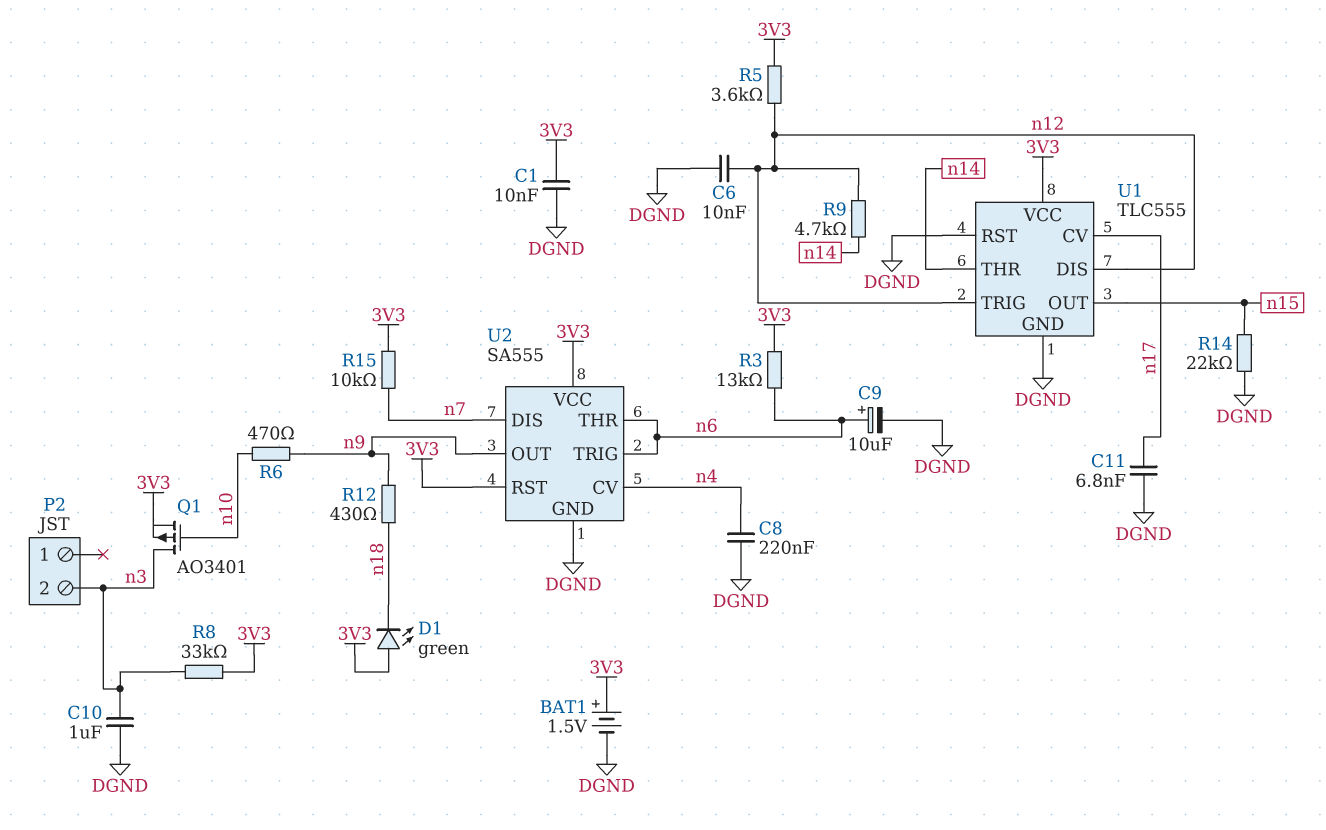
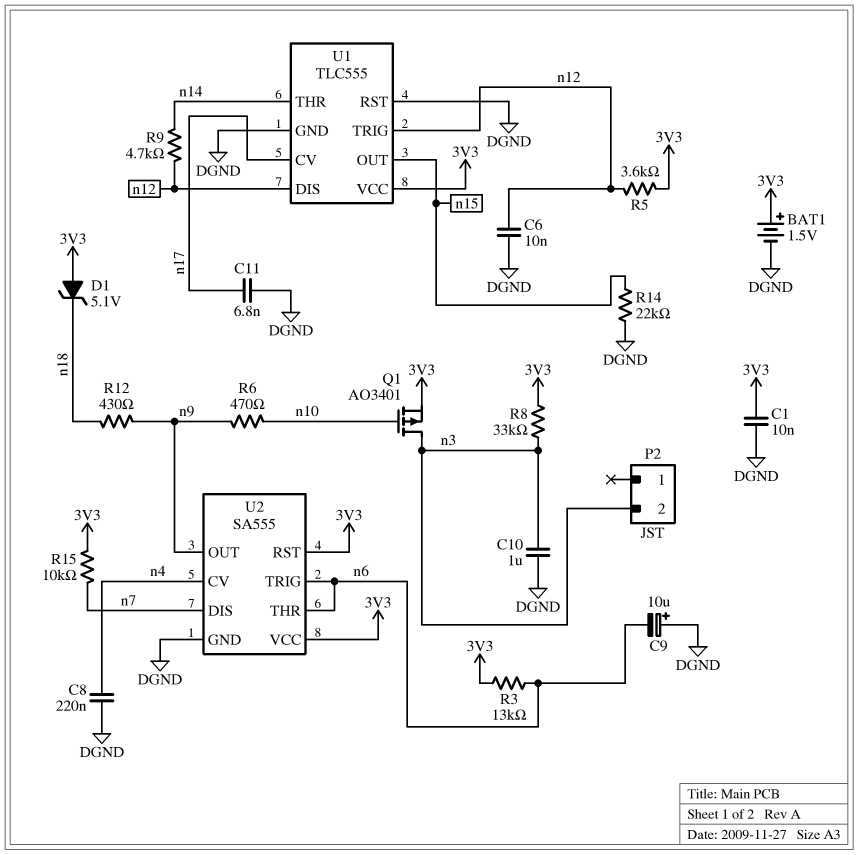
C9: 10uF (plus n6, minus DGND) -> 10uF (plus DGND, minus n6)
D1: LED green (A 3V3, K n18) -> zener 5.1V (A 3V3, K n18)

